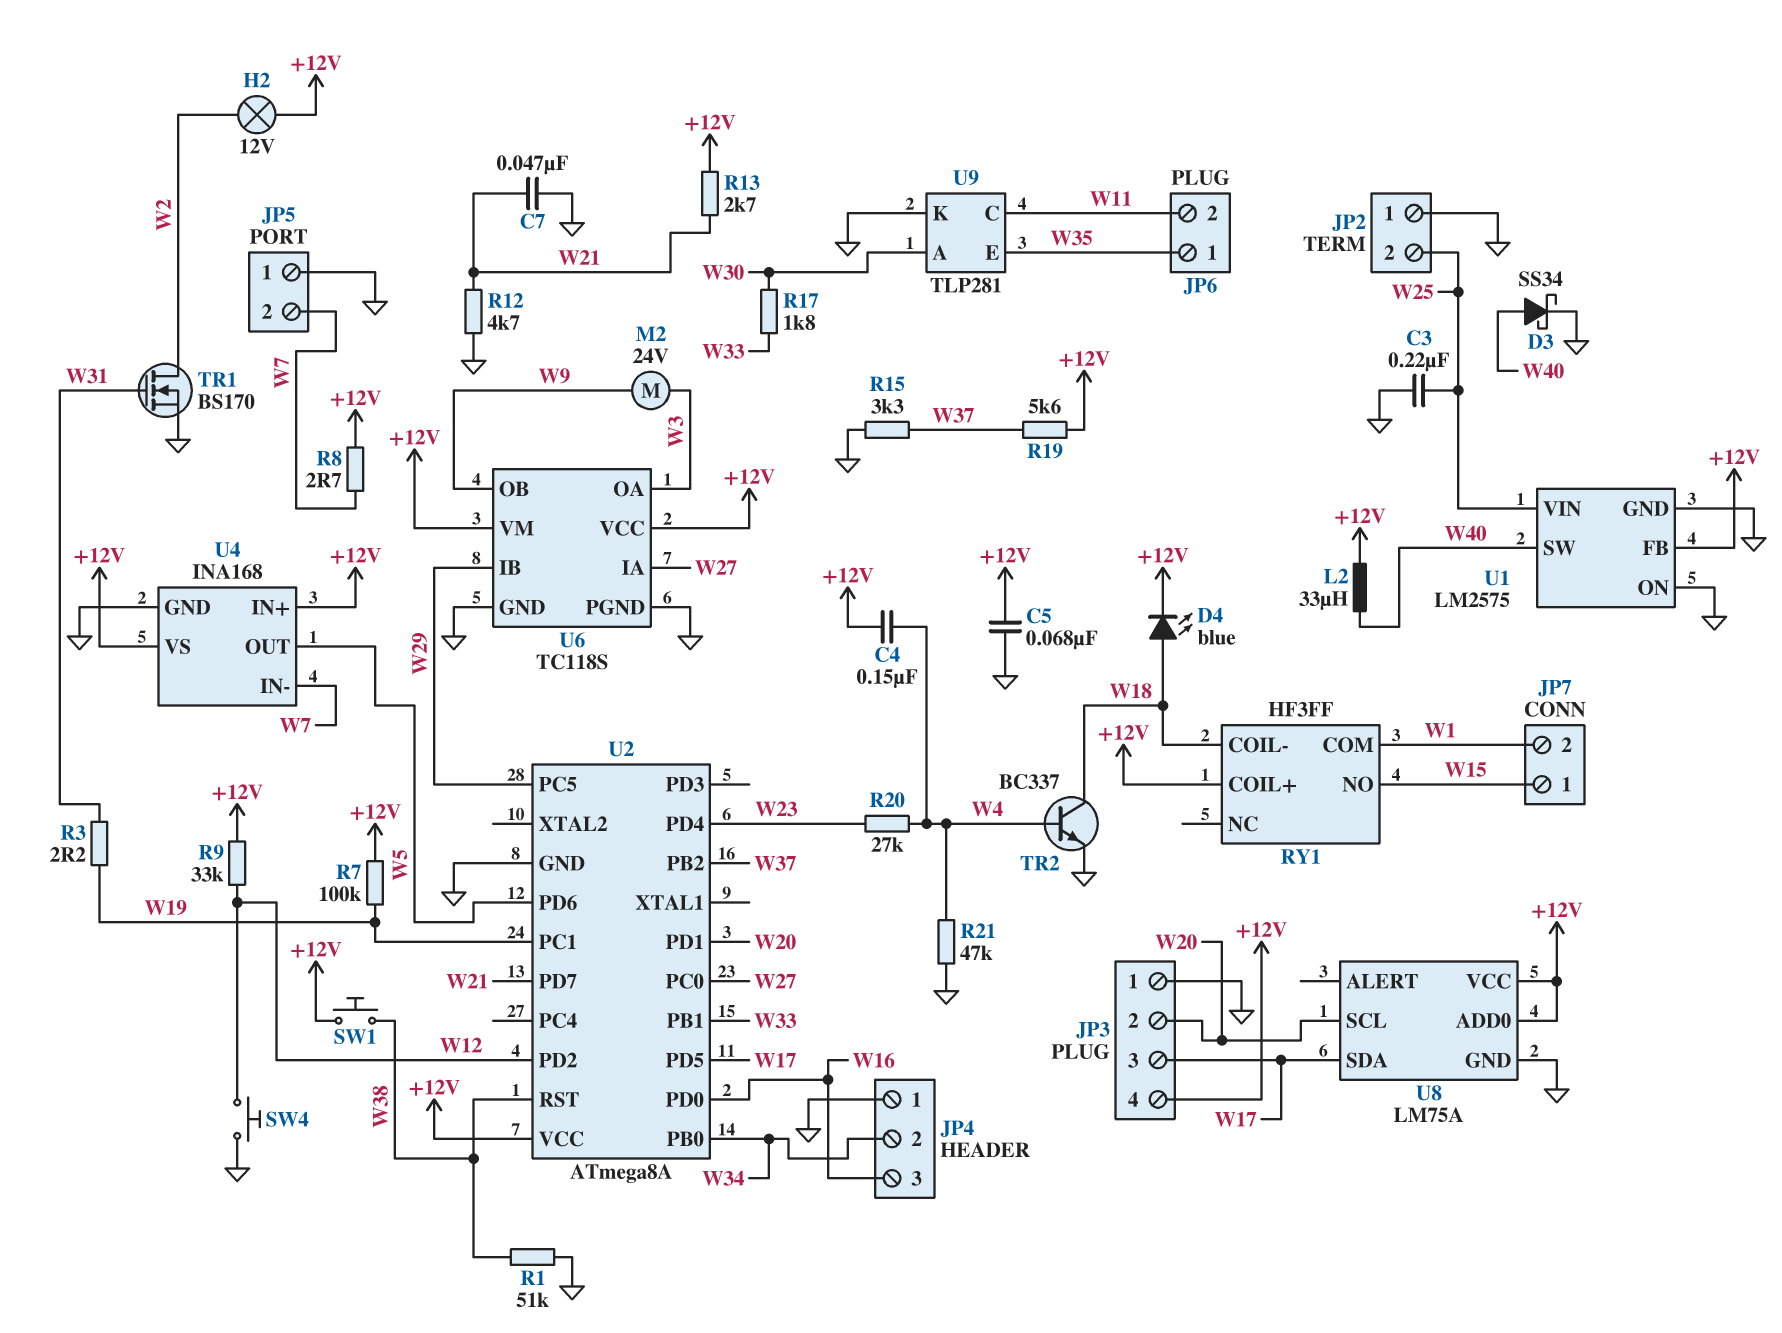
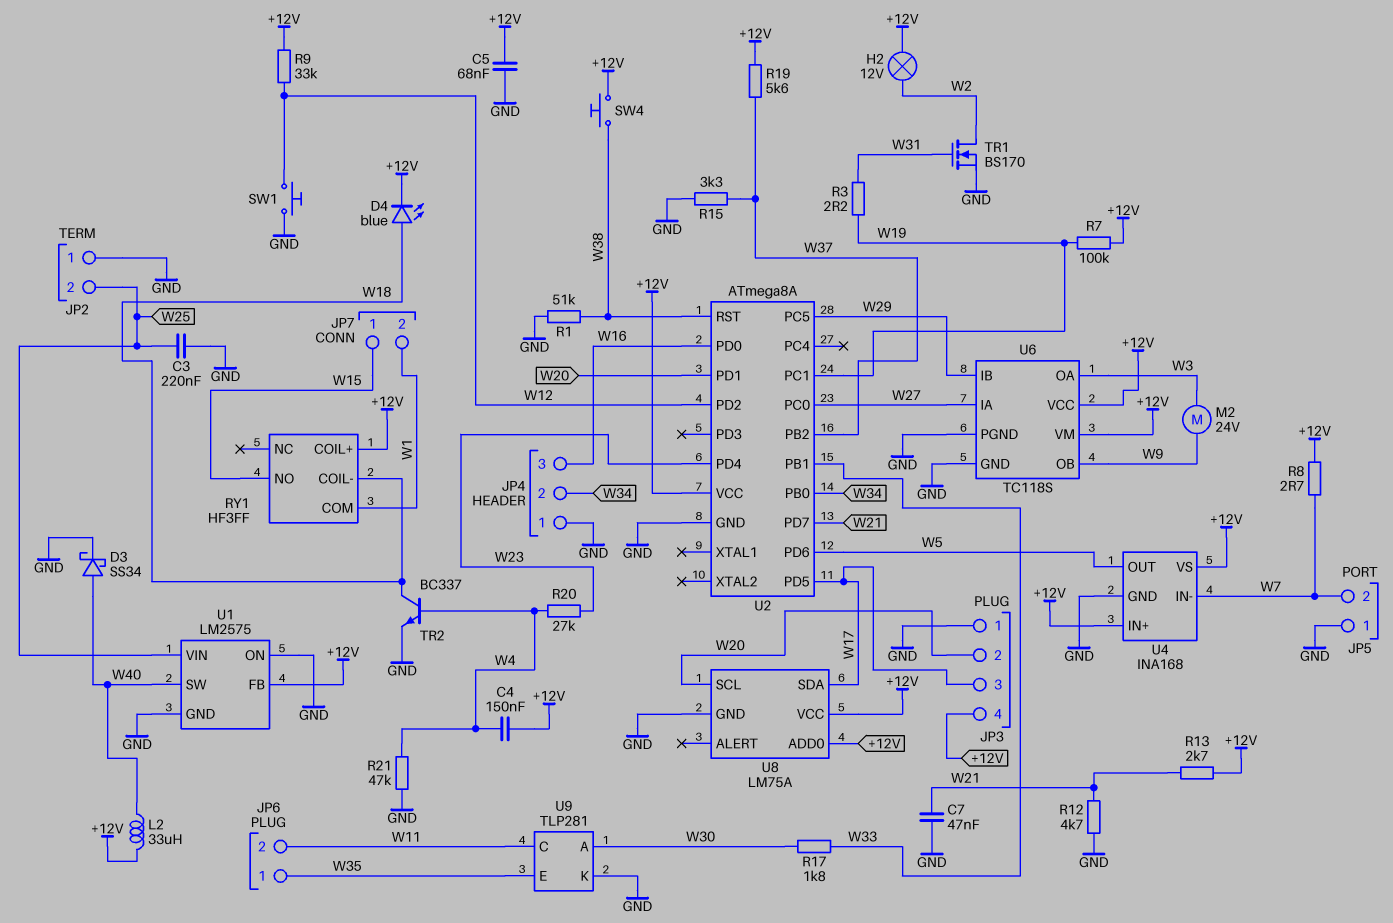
SW1: button (+12V, W38) -> button (GND, W12)
SW4: button (GND, W12) -> button (+12V, W38)

